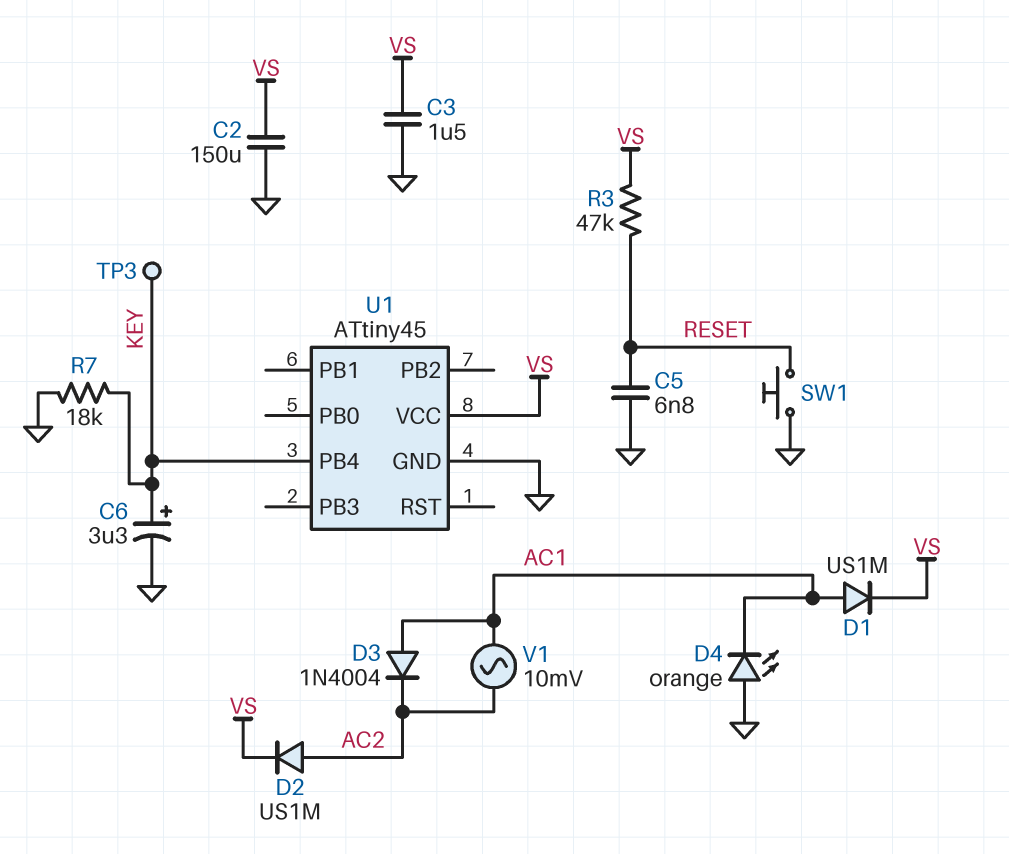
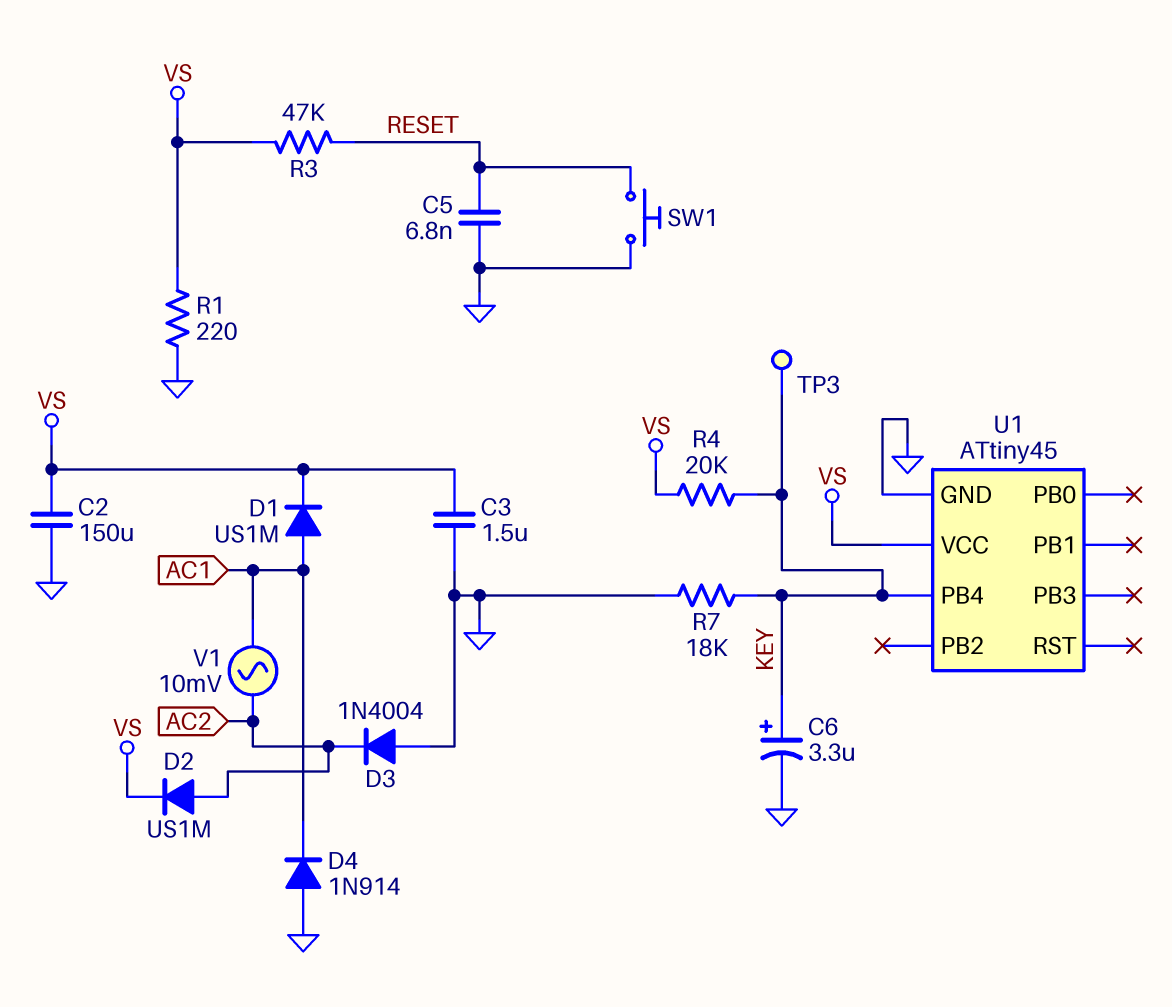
D3: diode 1N4004 (A AC1, K AC2) -> diode 1N4004 (A GND, K AC2)
D4: LED orange (A GND, K AC1) -> diode 1N914 (A GND, K AC1)
R1: none -> 220 (GND, VS)
R4: none -> 20k (KEY, VS)

